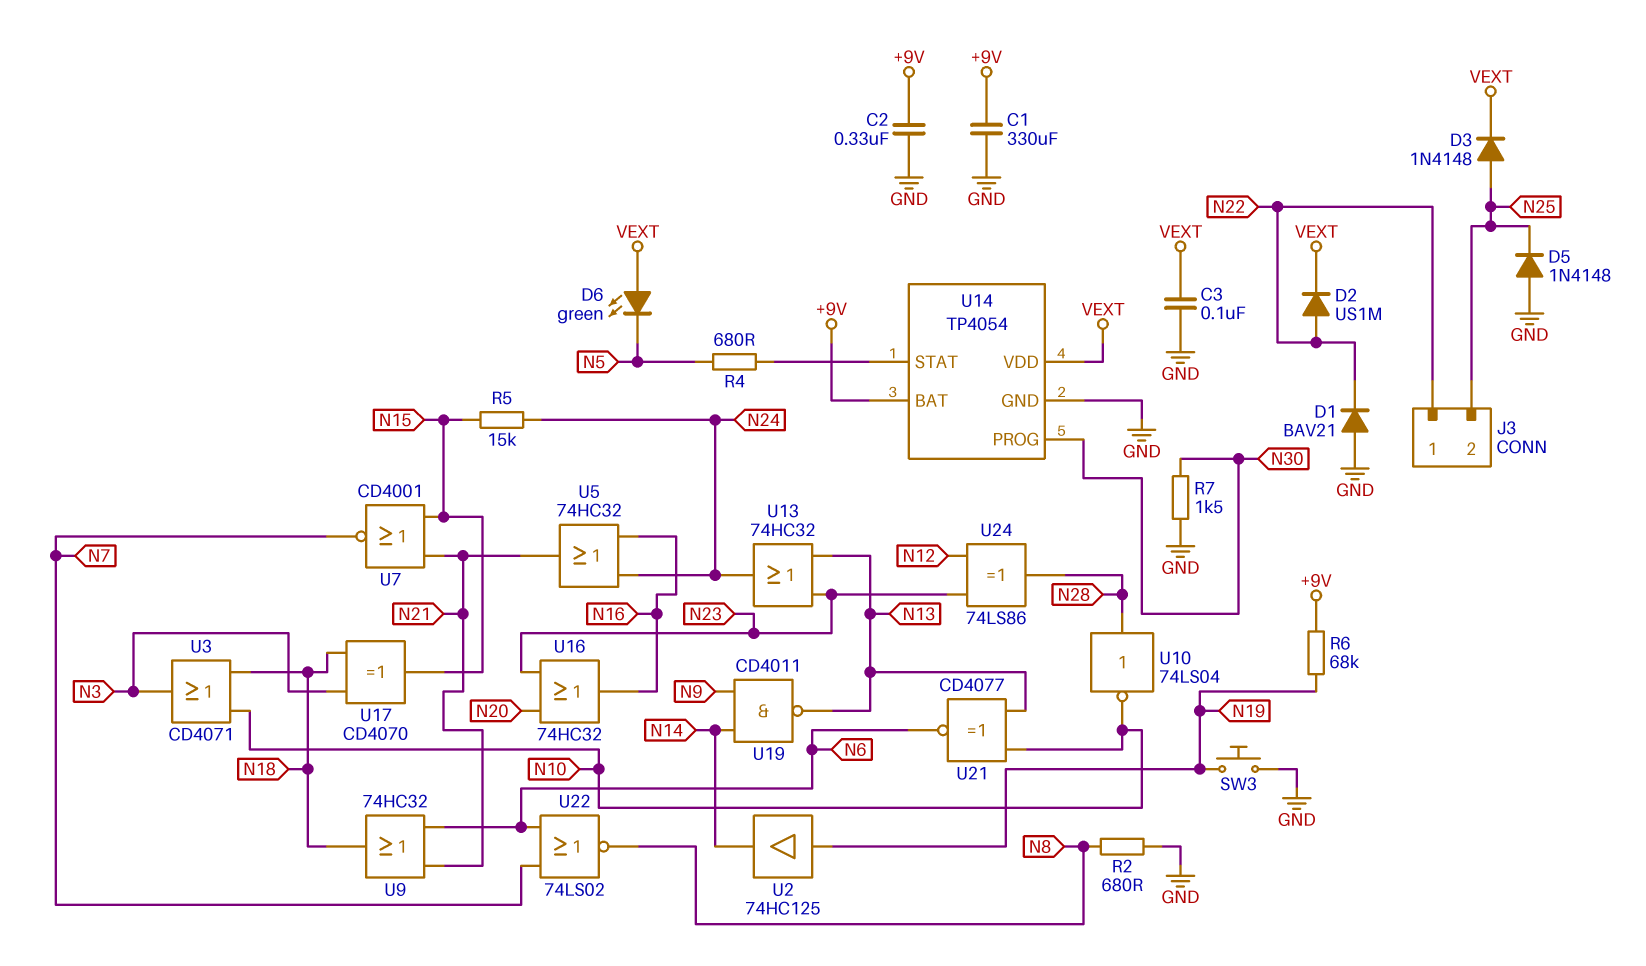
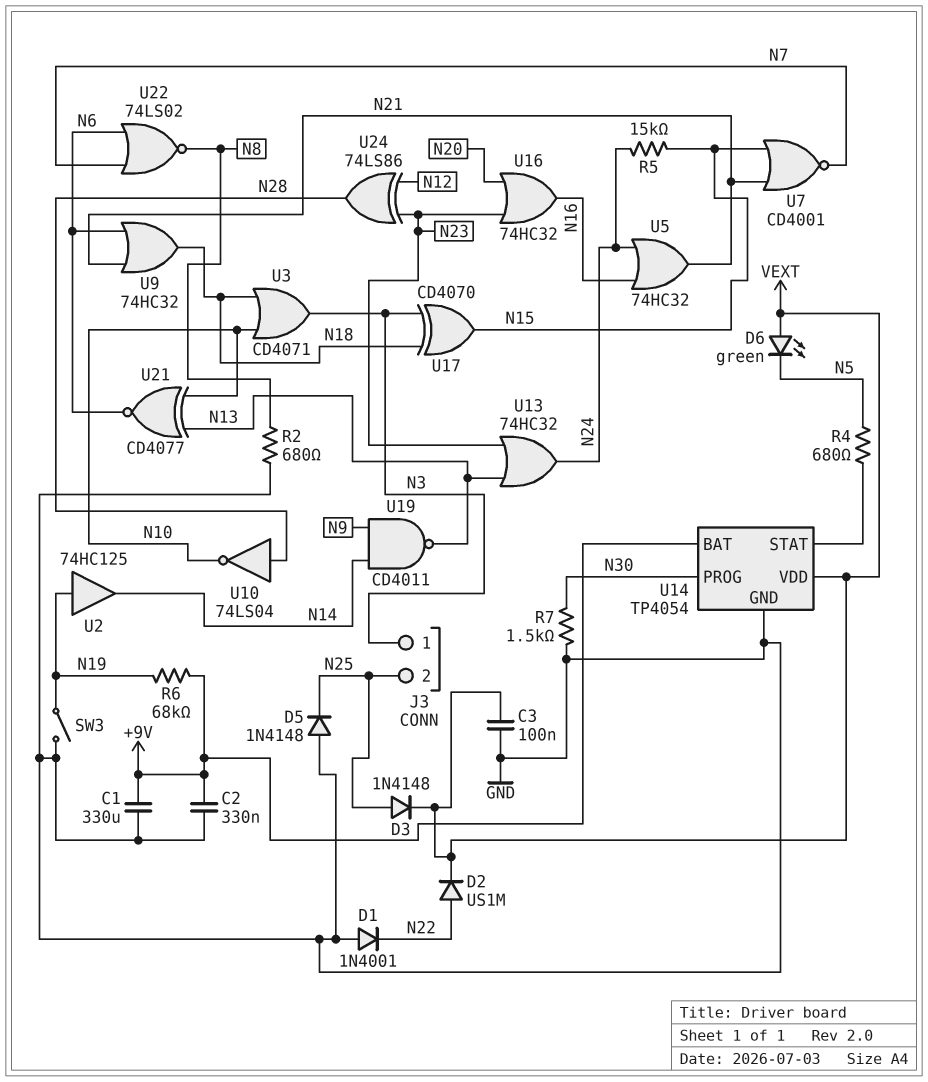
D1: diode BAV21 (A GND, K N22) -> diode 1N4001 (A GND, K N22)
J3 pin 1: N22 -> N3
SW3: button (GND, N19) -> switch (GND, N19)

